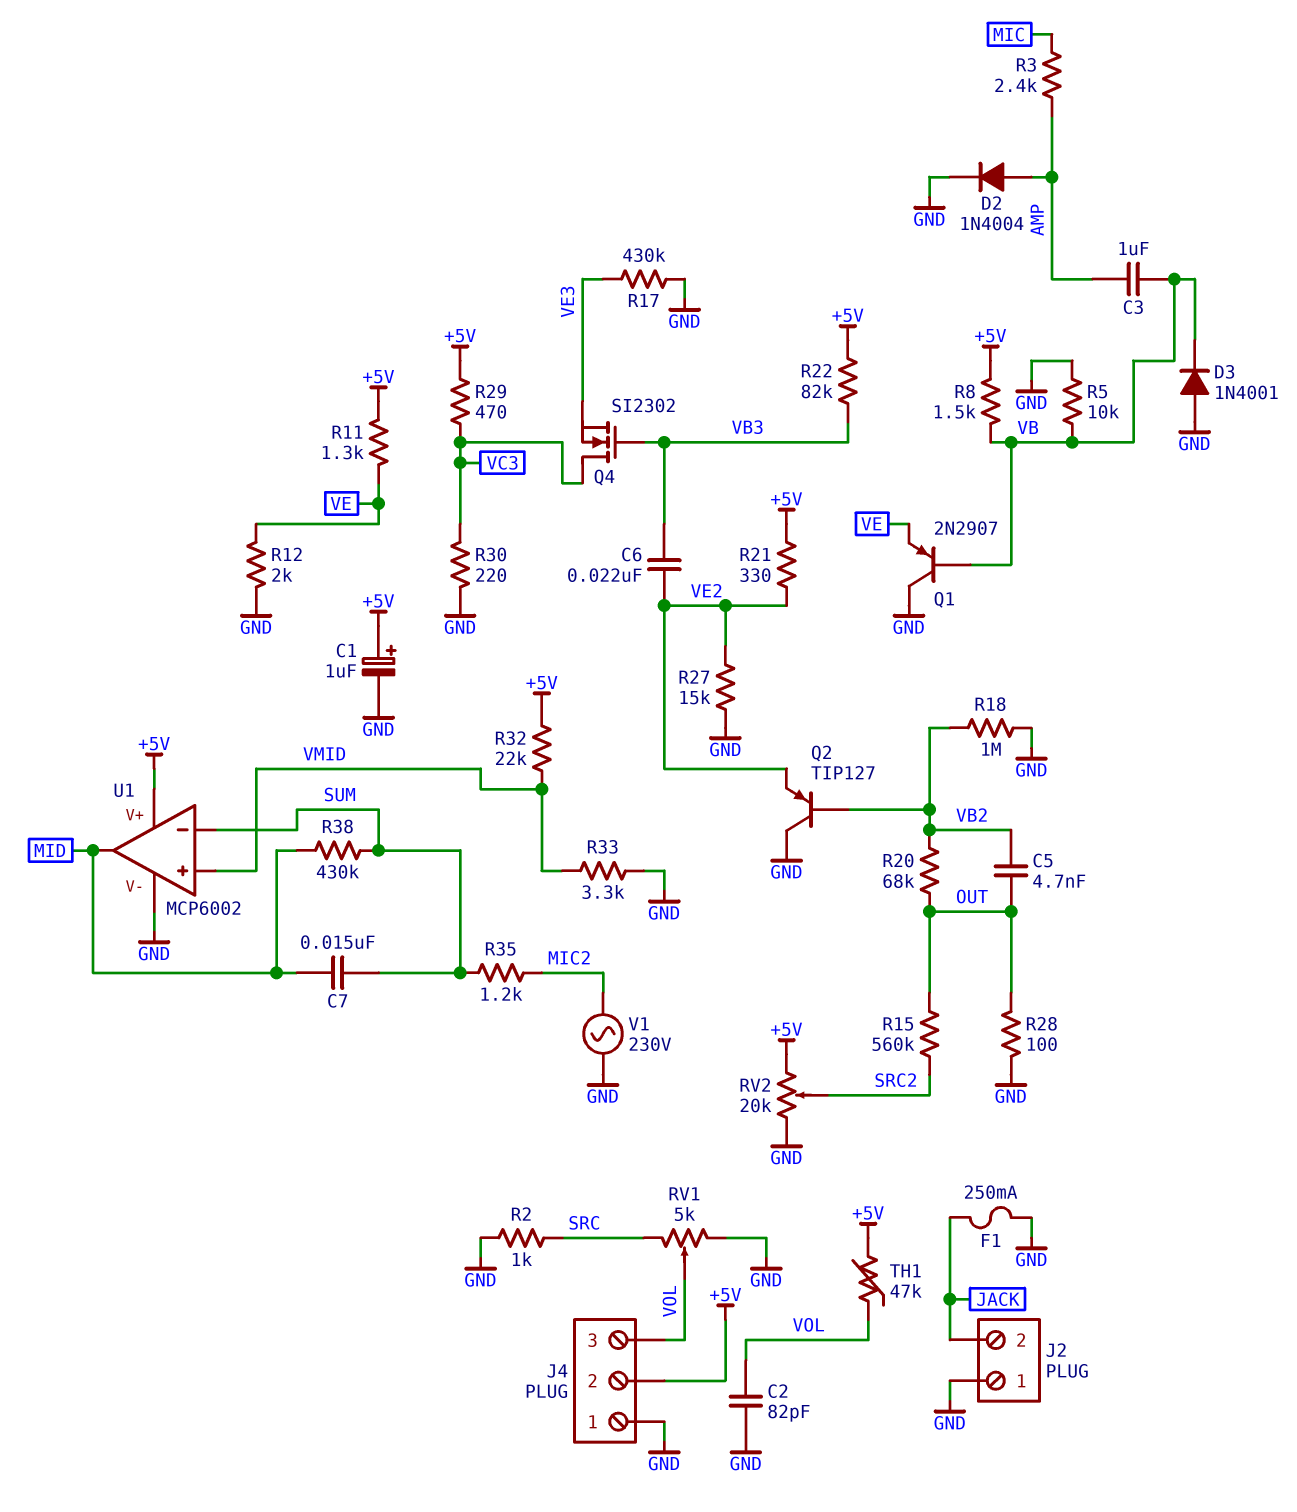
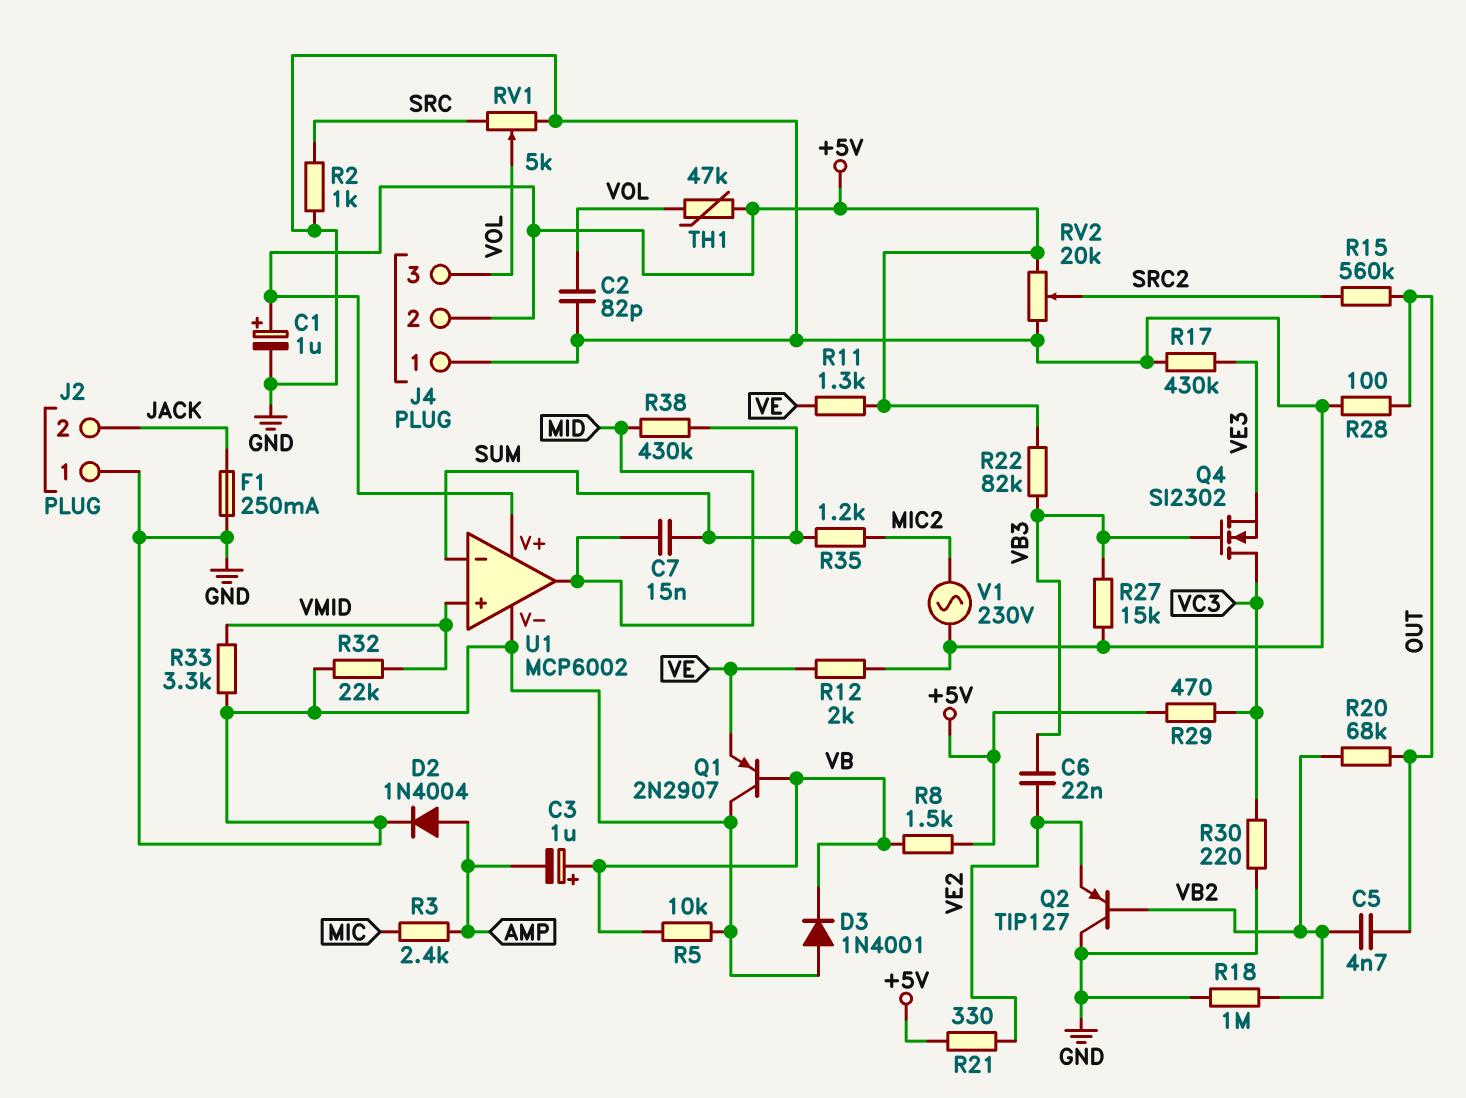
C3: 1uF (AMP, VB) -> 1uF (plus VB, minus AMP)
R27: 15k (GND, VE2) -> 15k (GND, VB3)
R32: 22k (+5V, VMID) -> 22k (GND, VMID)

